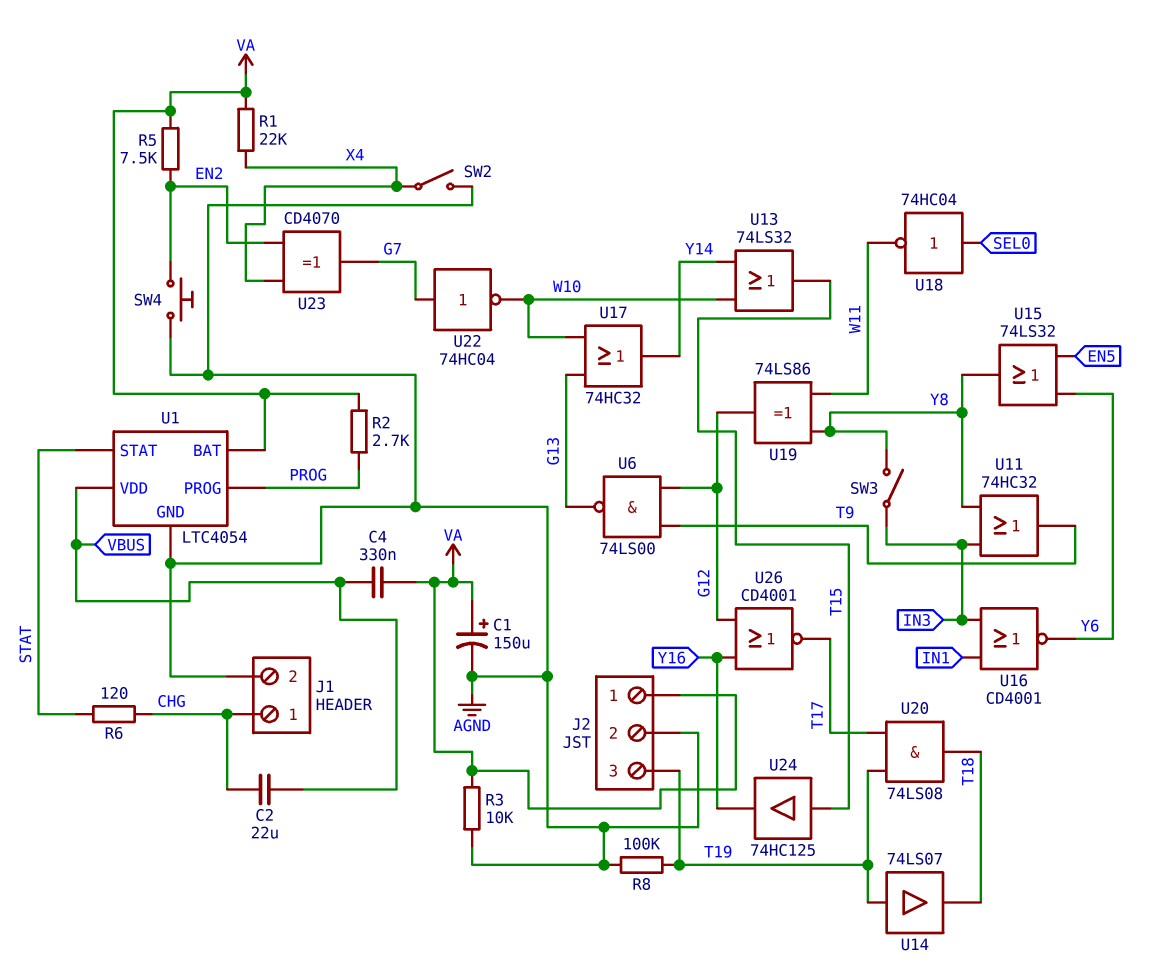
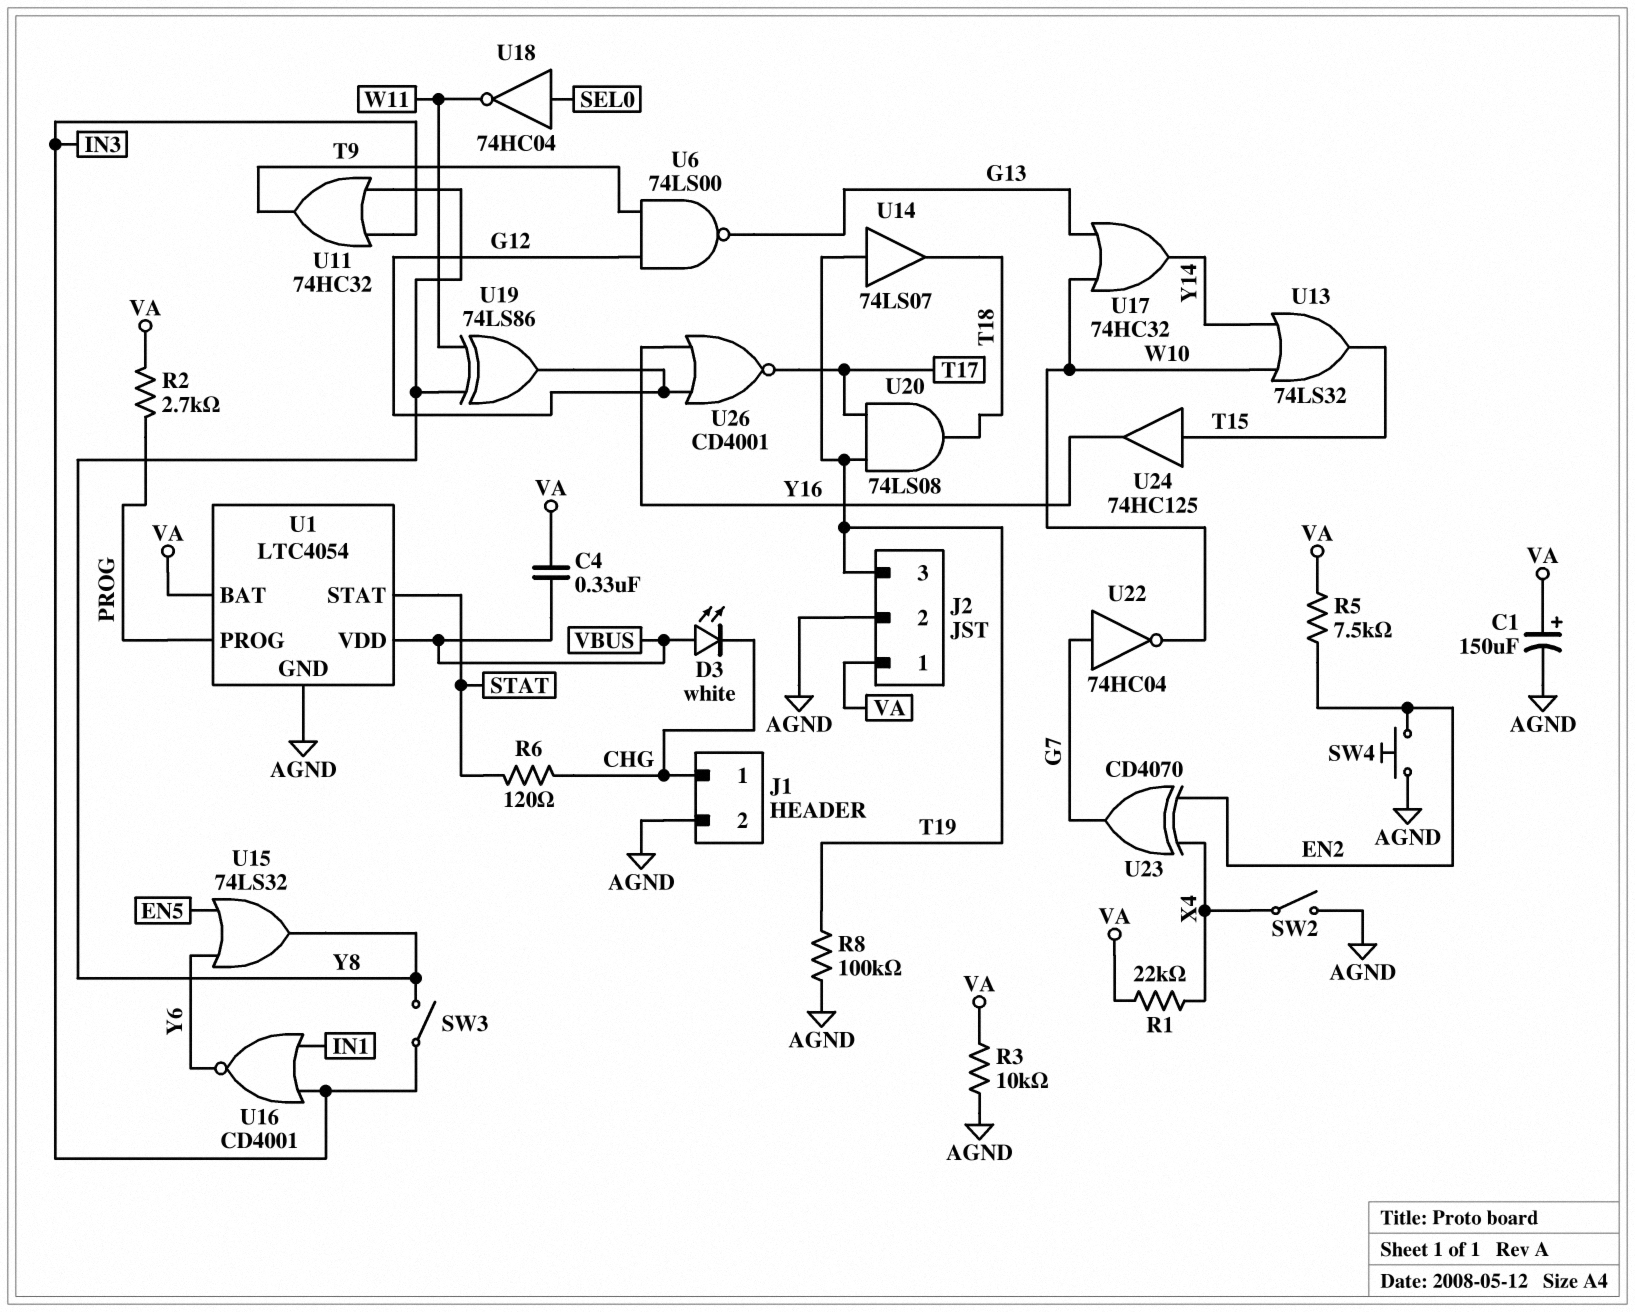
C2: 22uF (CHG, VBUS) -> none
D3: none -> LED white (A VBUS, K CHG)

